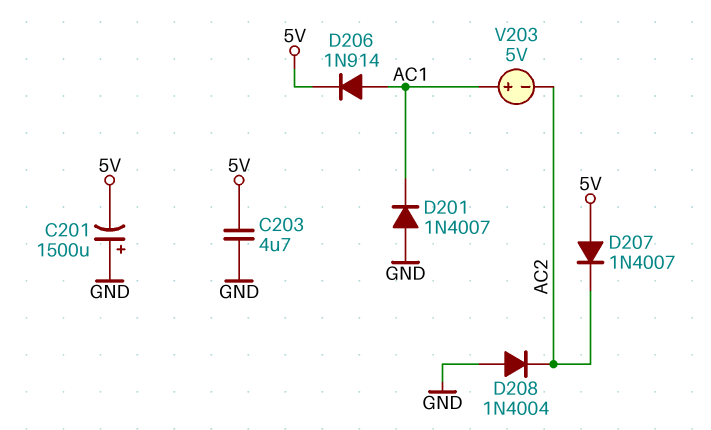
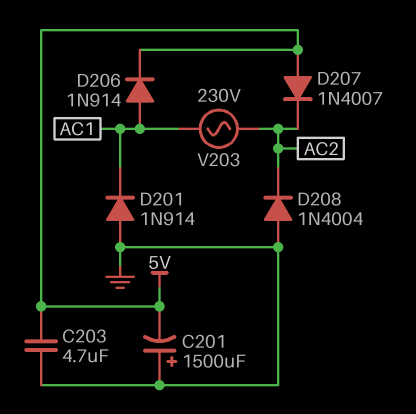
D201: diode 1N4007 (A GND, K AC1) -> diode 1N914 (A GND, K AC1)
V203: 5V (plus AC1, minus AC2) -> AC 230V (AC1, AC2)

